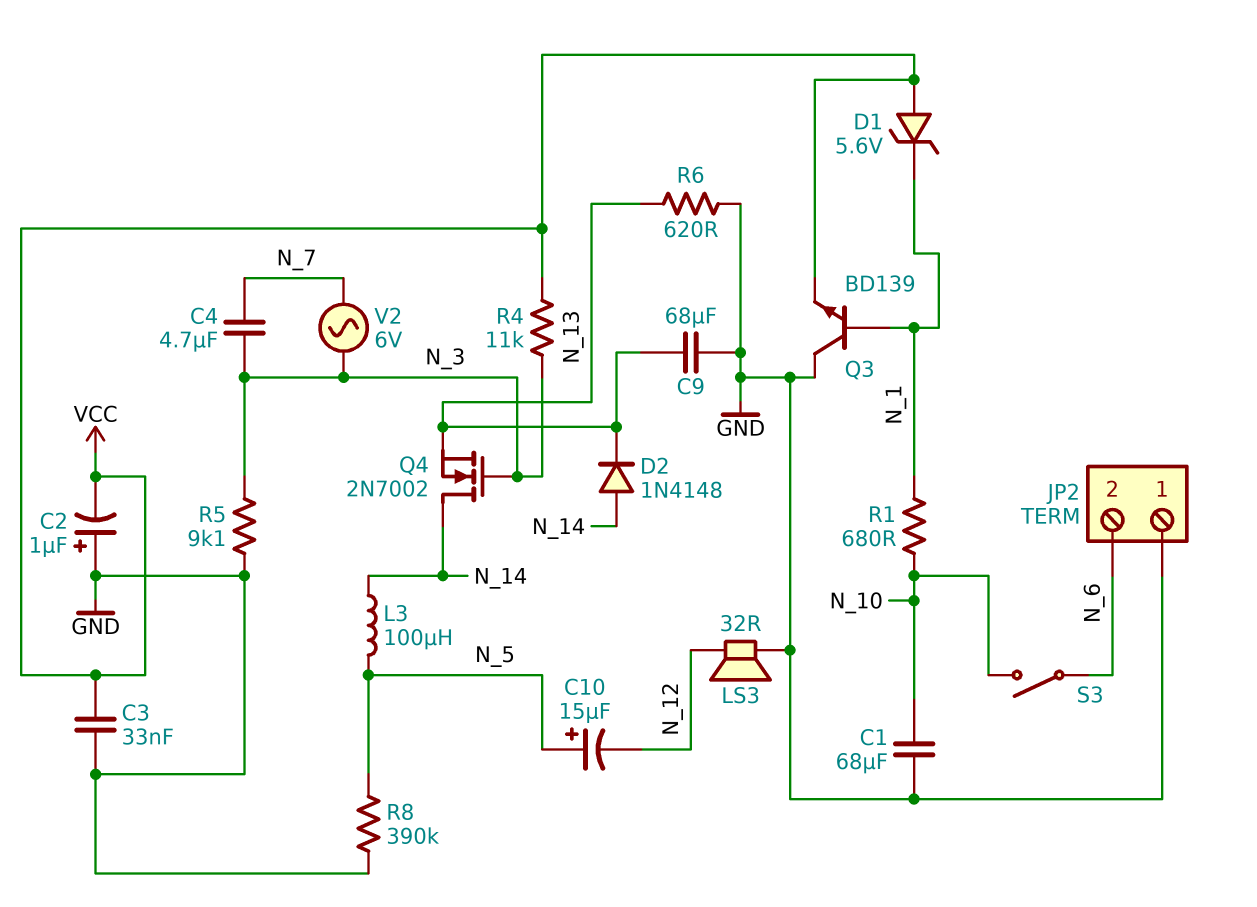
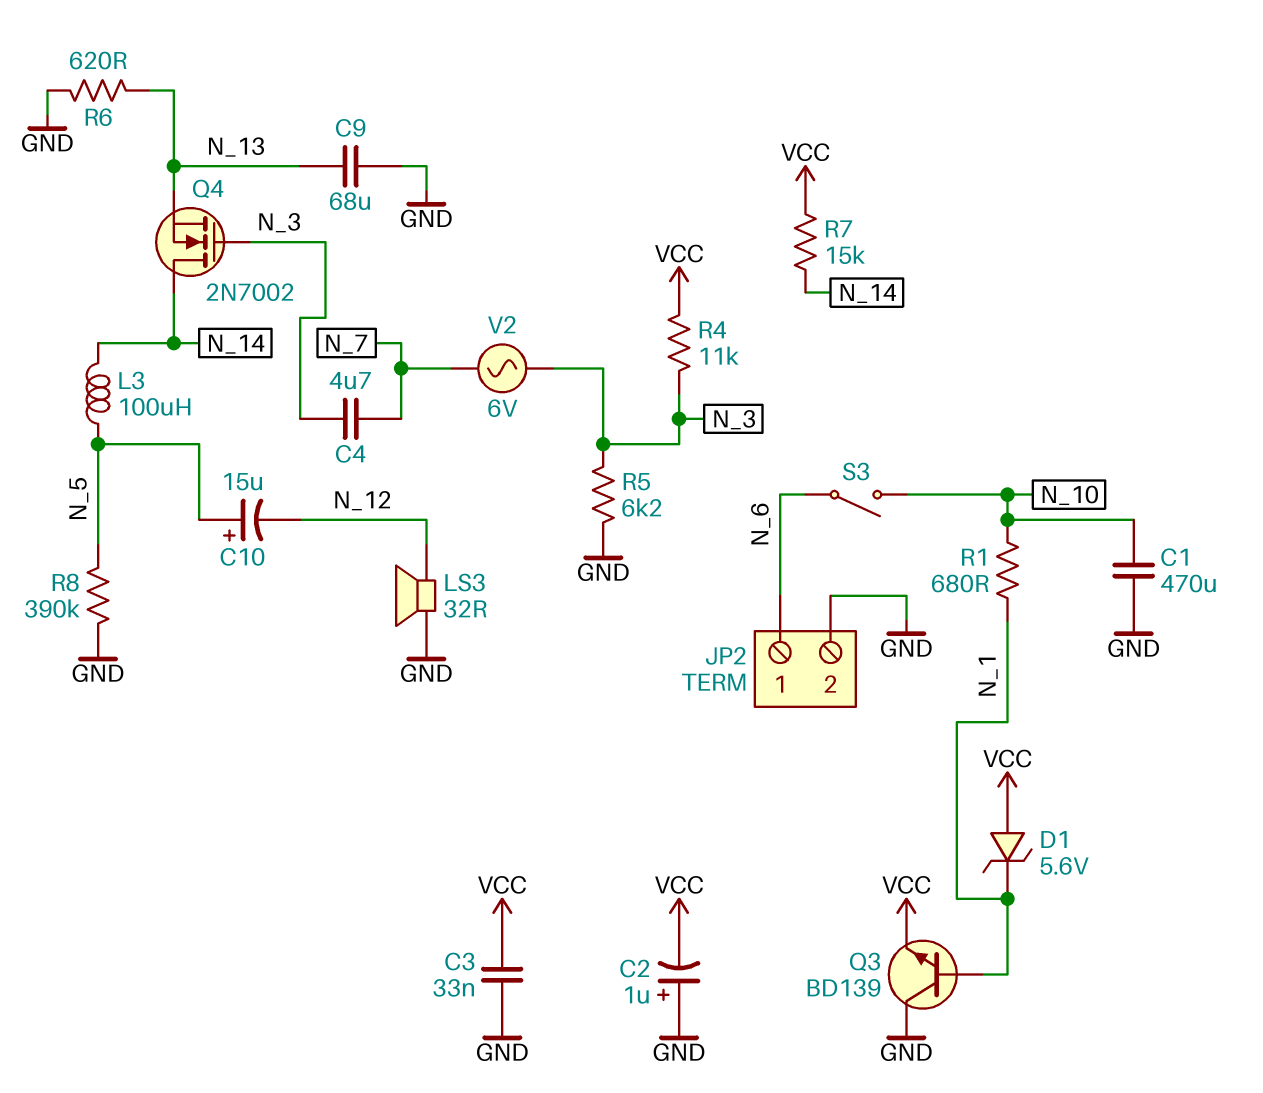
C1: 68uF (GND, N_10) -> 470uF (GND, N_10)
D2: diode 1N4148 (A N_14, K N_13) -> none
JP2 pin 1: GND -> N_6
JP2 pin 2: N_6 -> GND
R5: 9.1k (GND, N_3) -> 6.2k (GND, N_3)
R7: none -> 15k (N_14, VCC)

